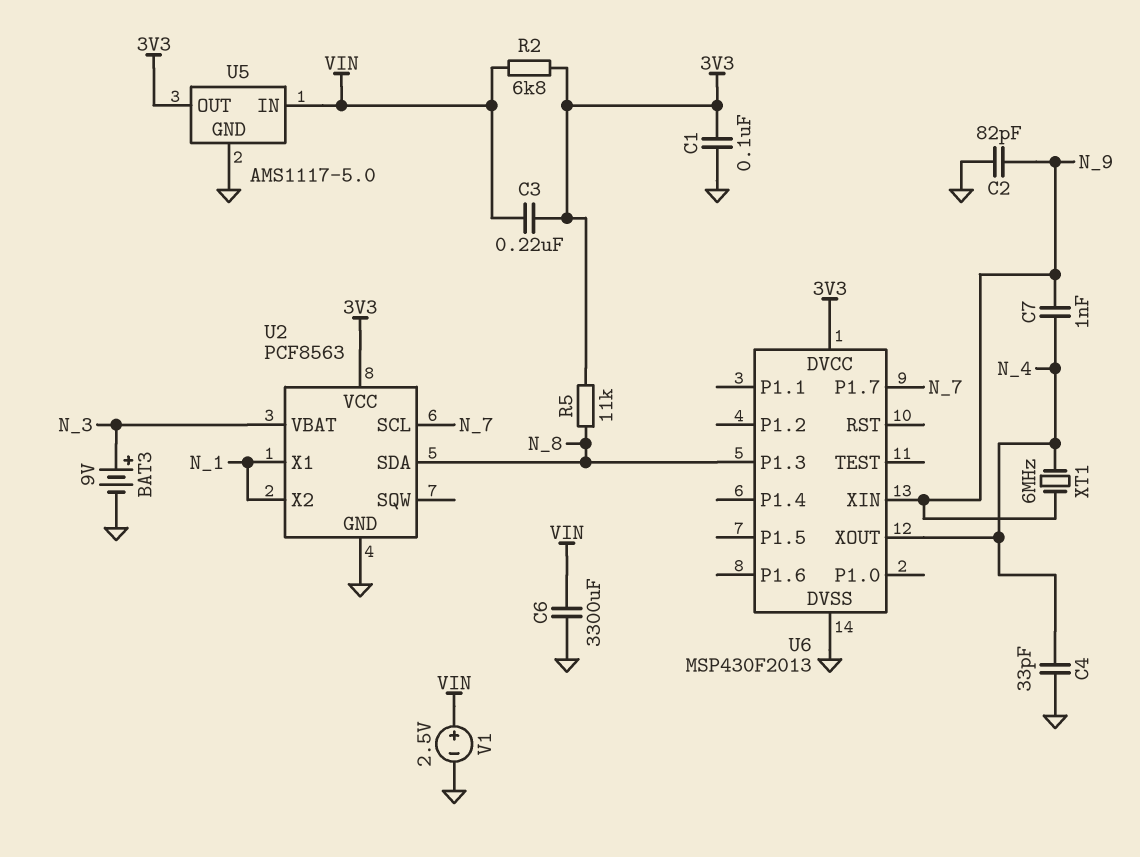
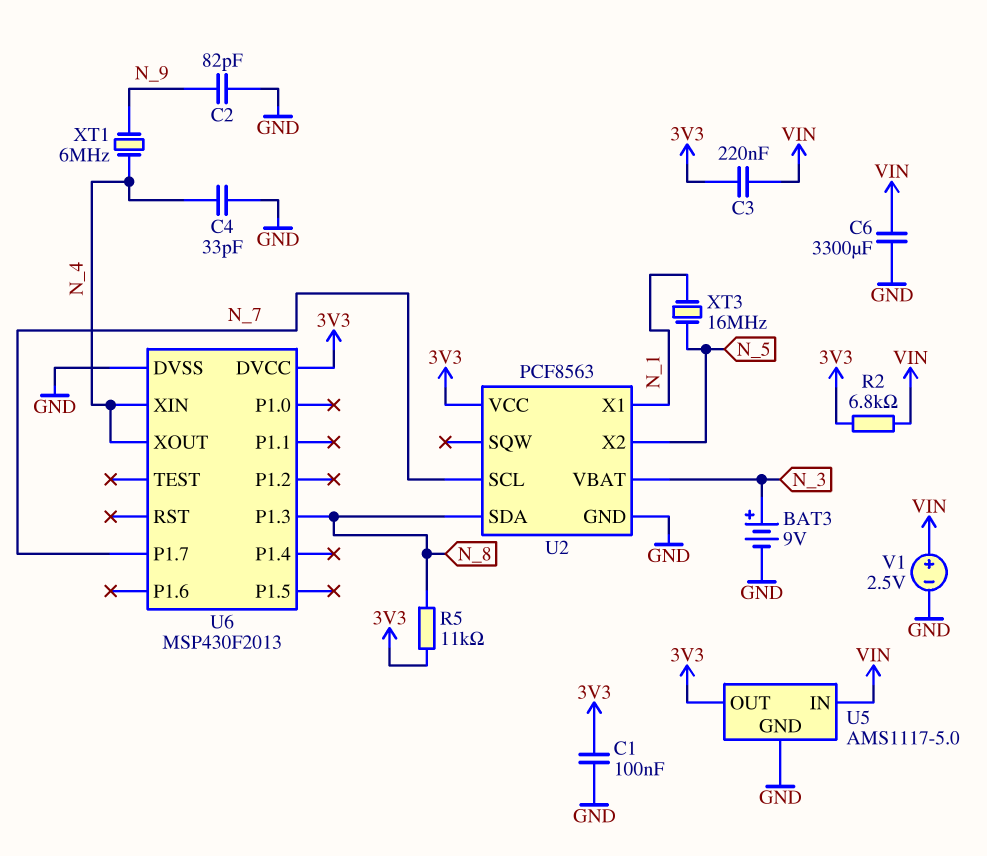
C7: 1nF (N_4, N_9) -> none
U2 pin X2: N_1 -> N_5
U6 pin XIN: N_9 -> N_4
XT3: none -> 16MHz (N_1, N_5)

